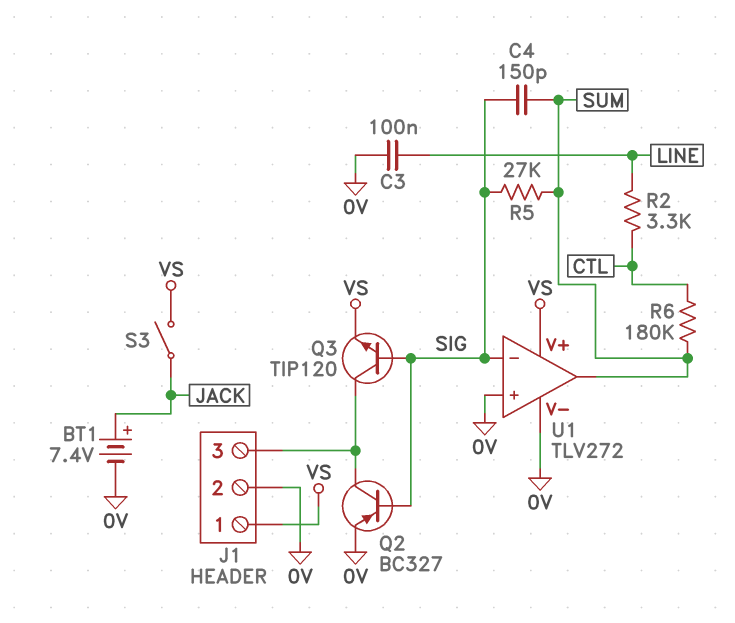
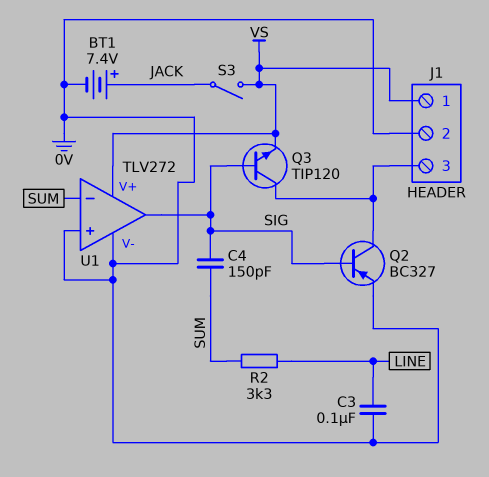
R2: 3.3k (CTL, LINE) -> 3.3k (LINE, SUM)
R5: 27k (SIG, SUM) -> none
R6: 180k (CTL, SUM) -> none
U1 pin in-: SIG -> SUM
U1 pin out: SUM -> SIG

